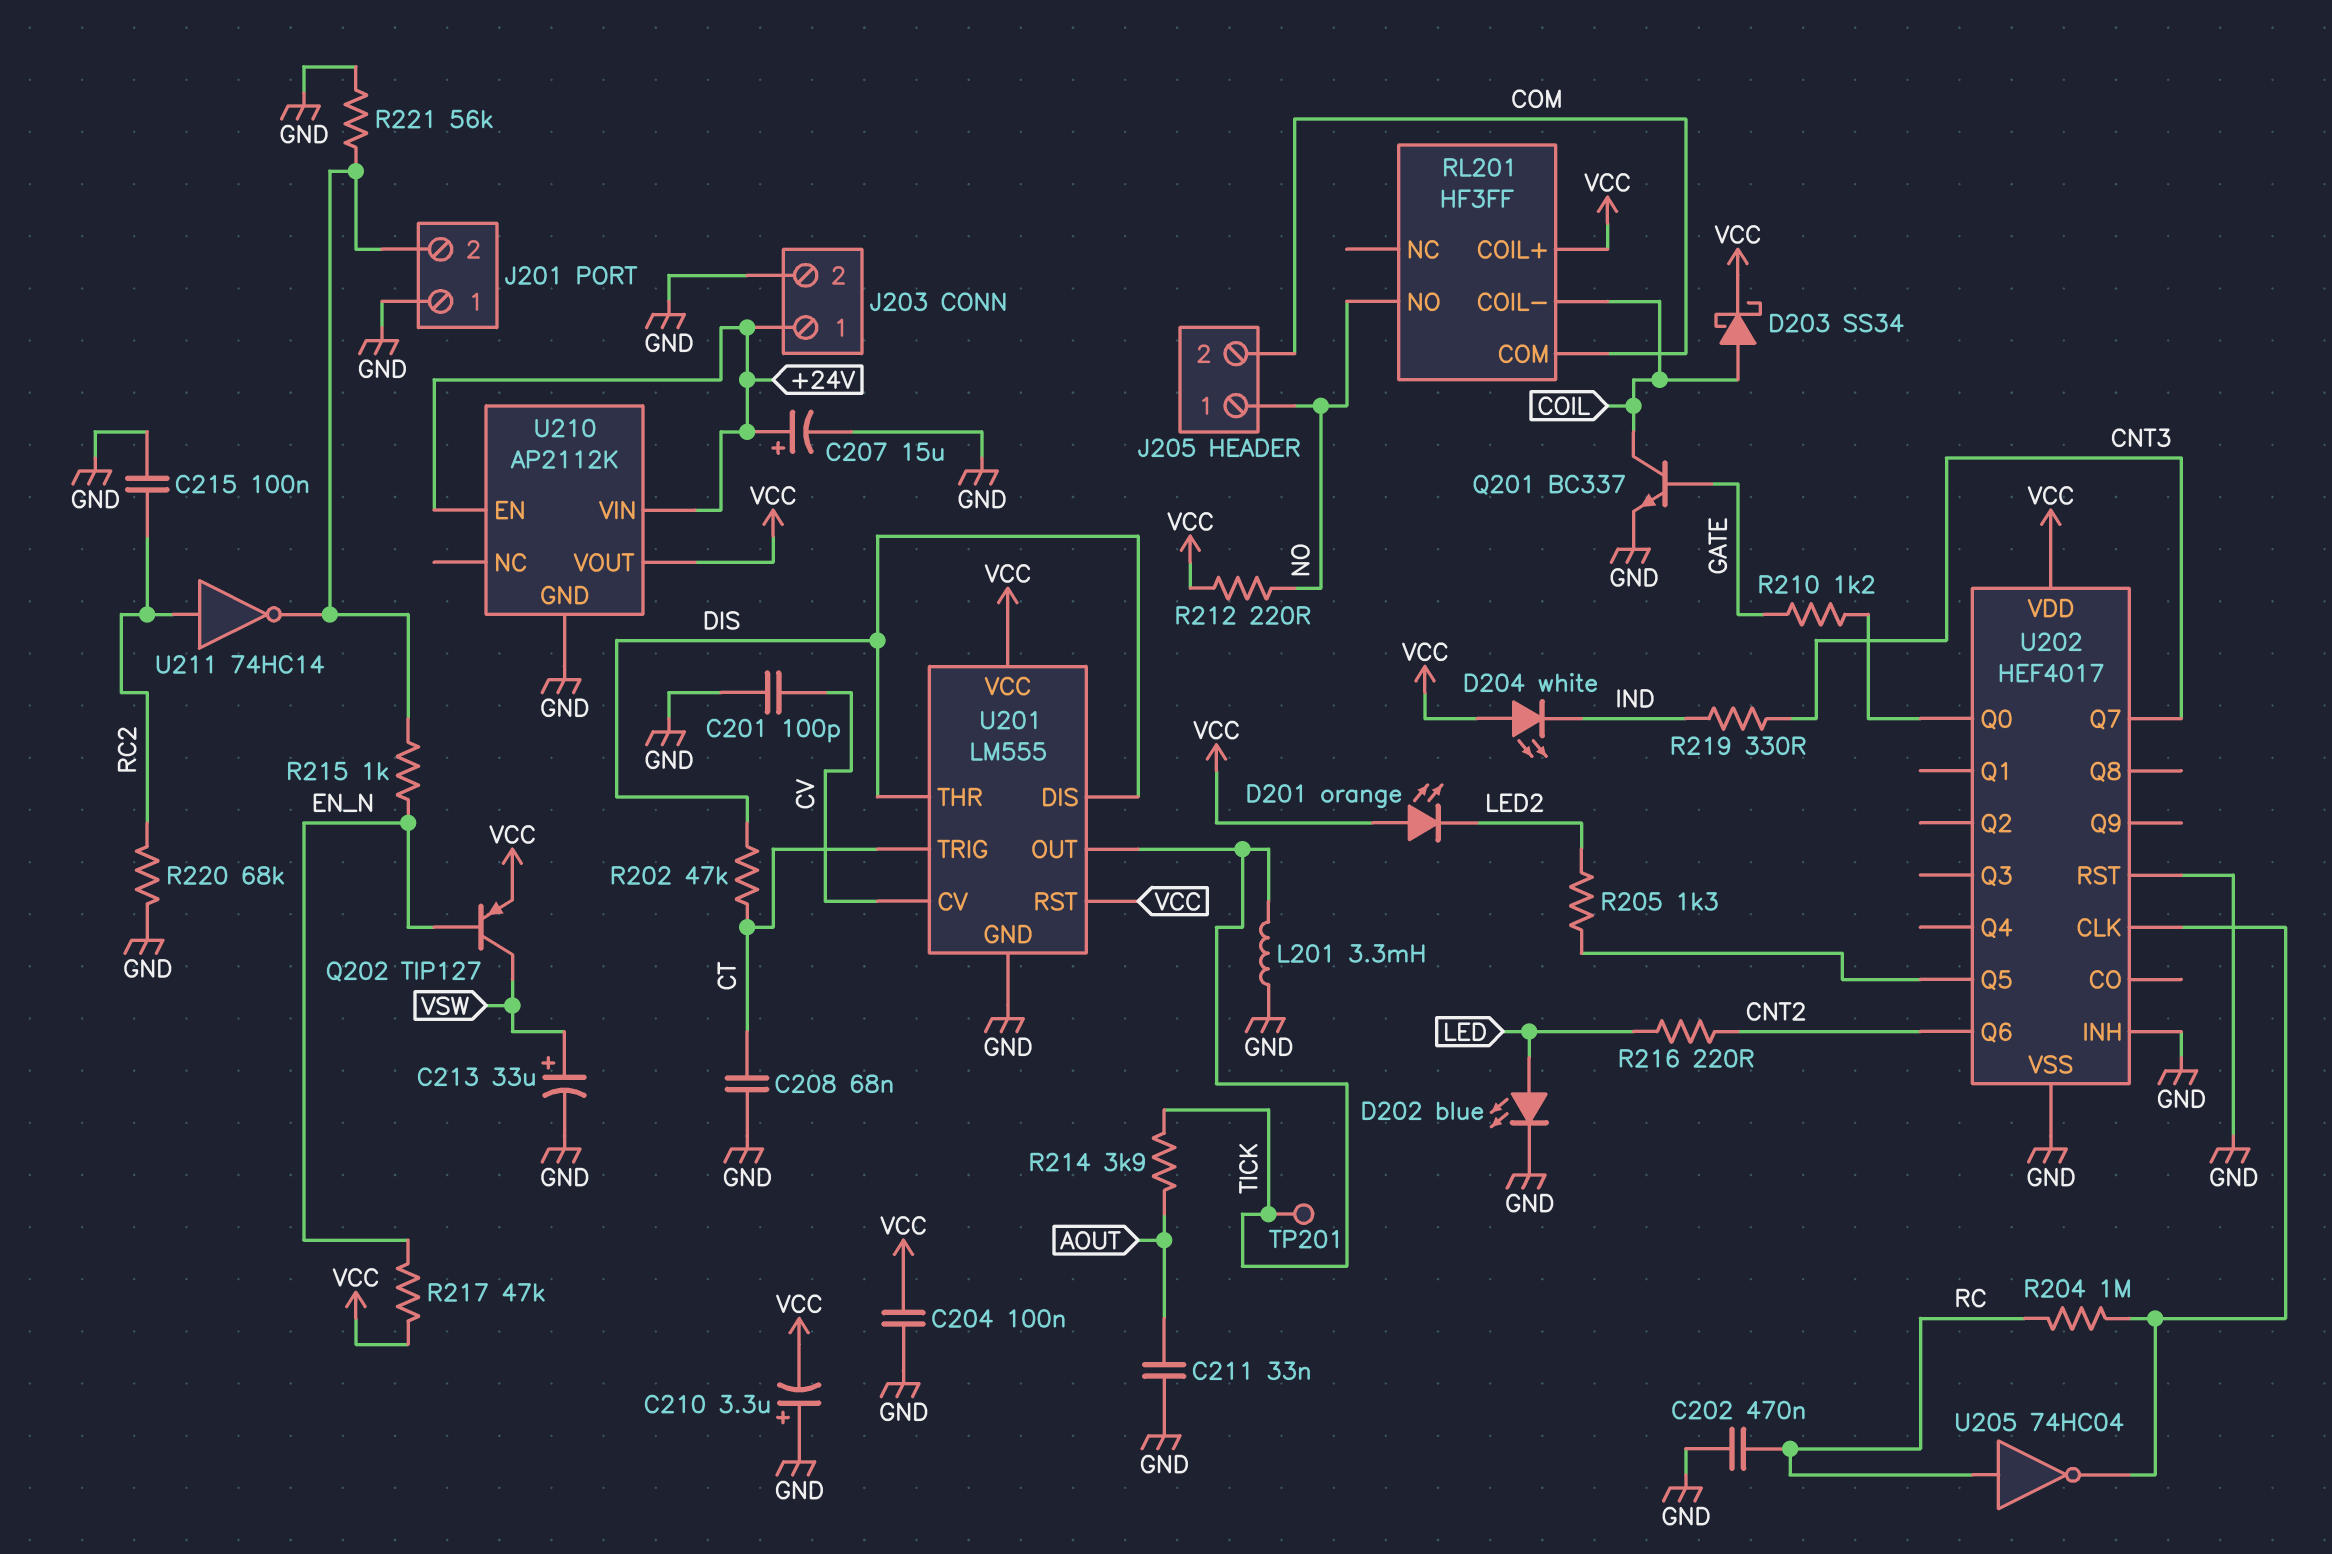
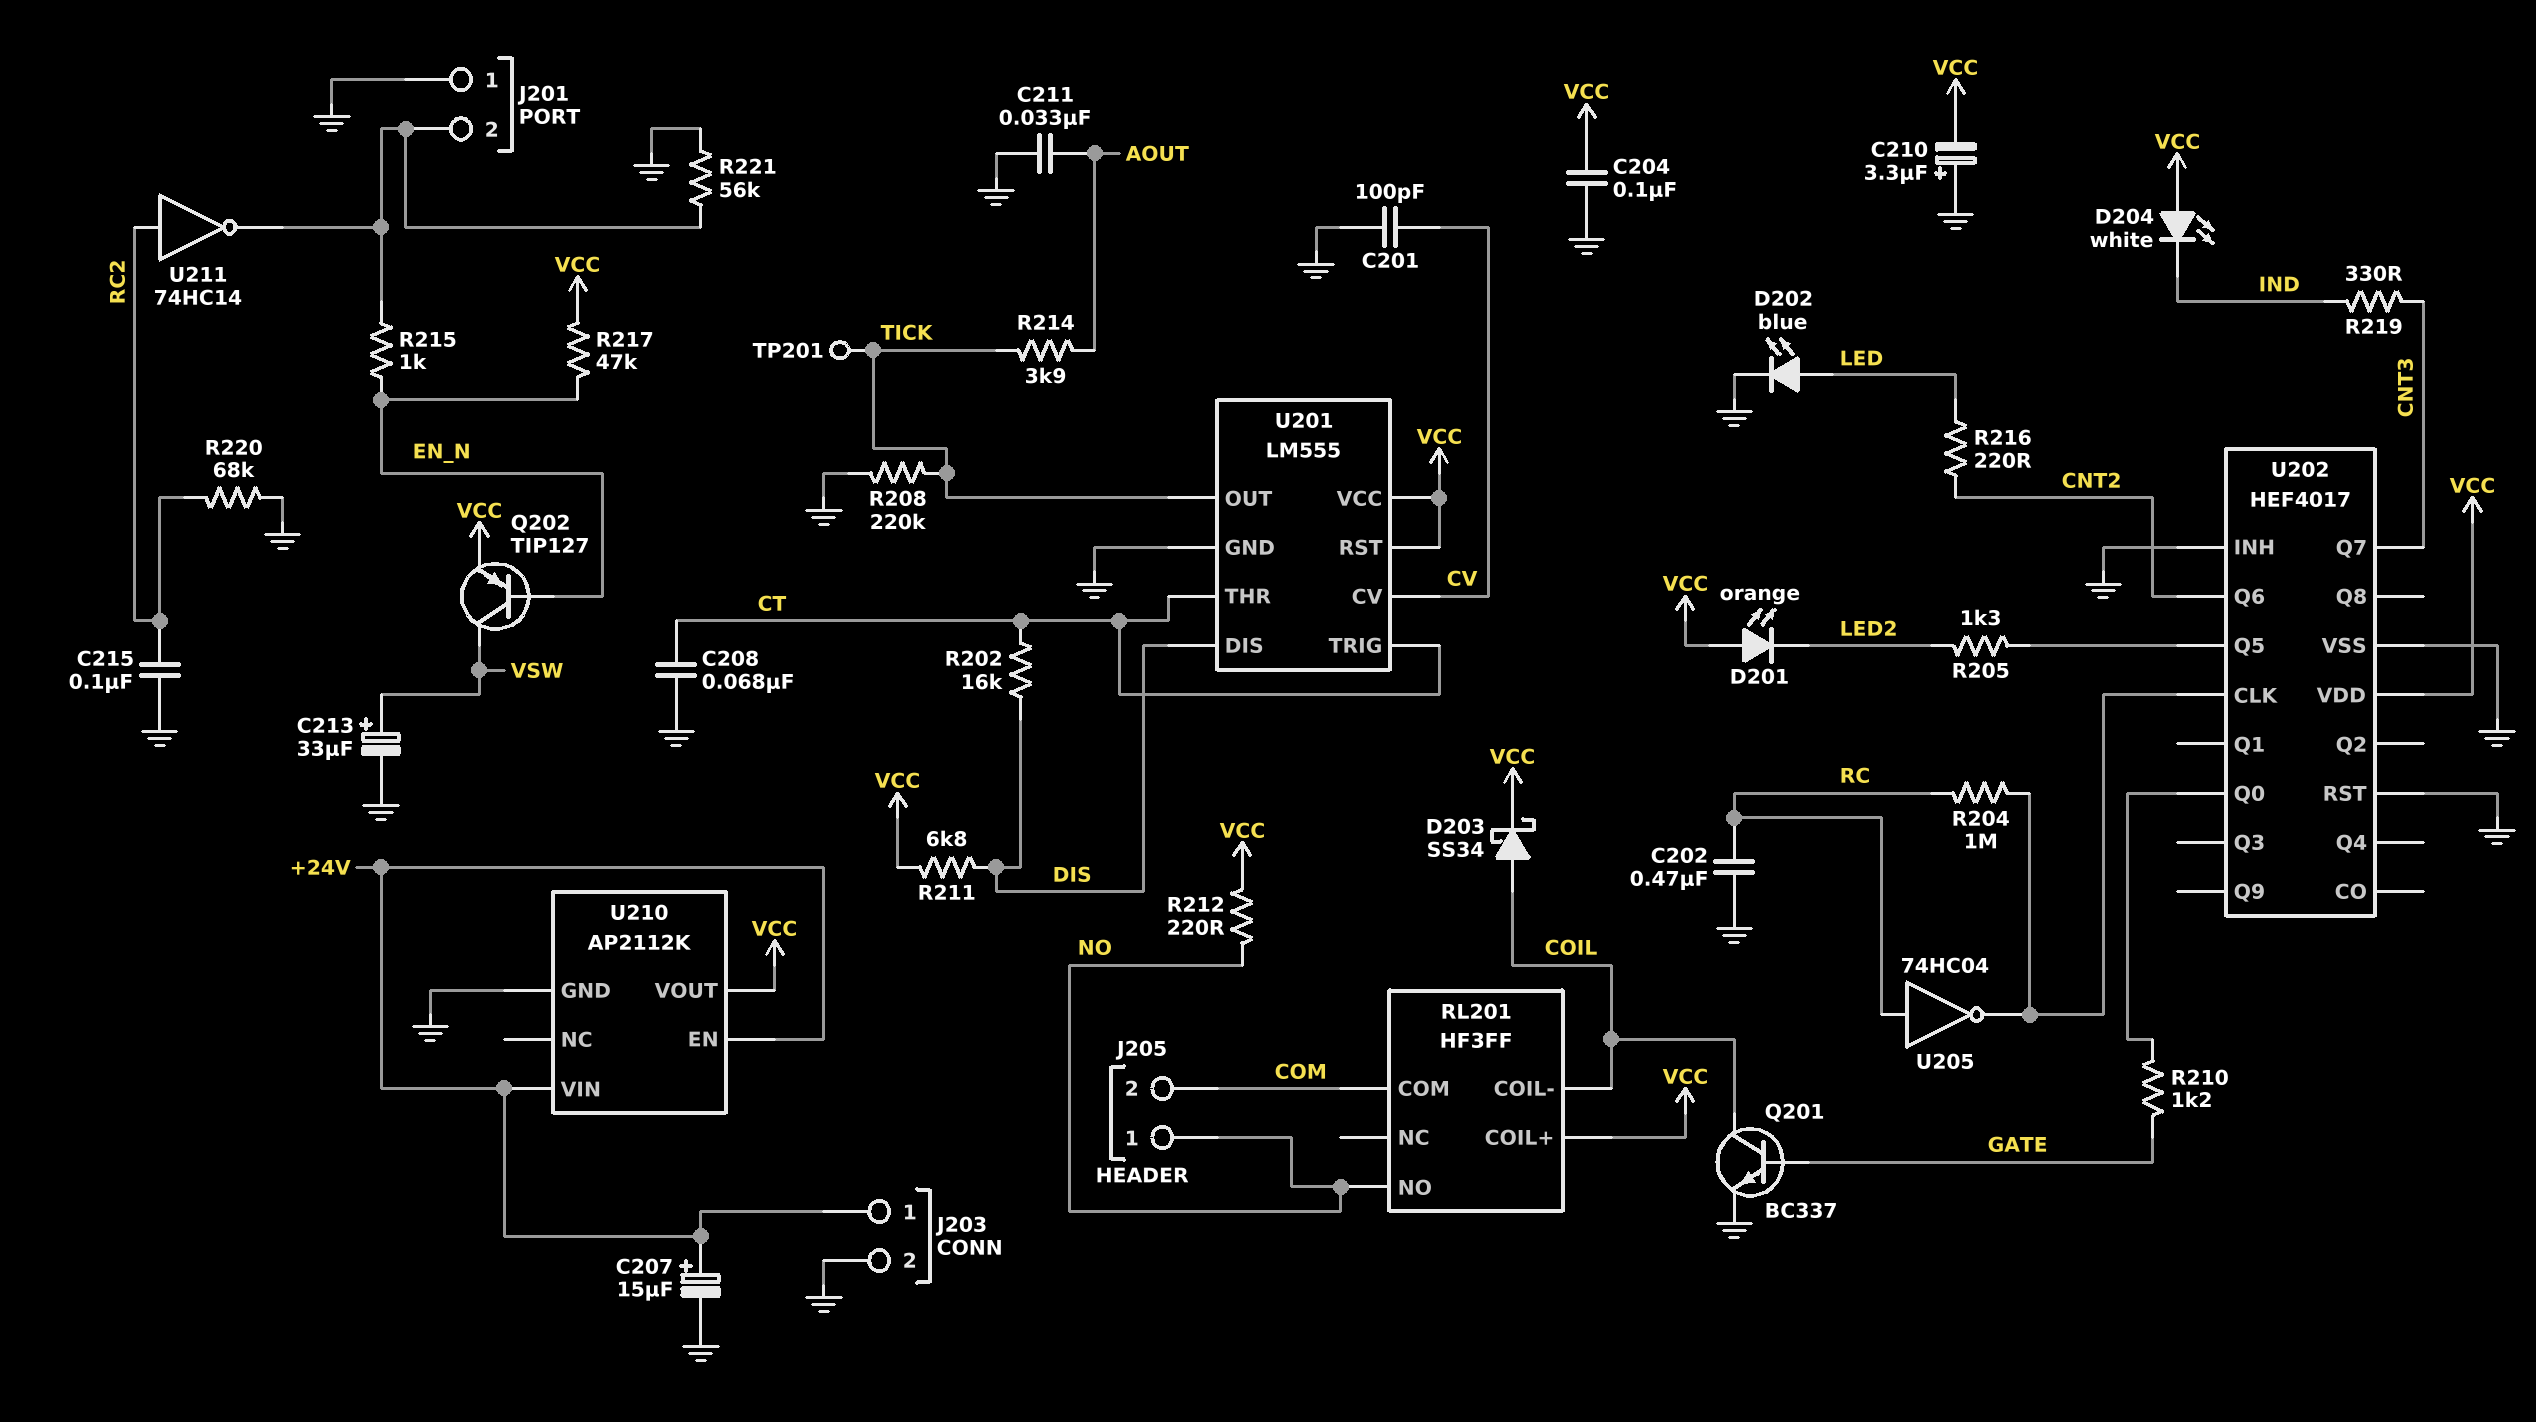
L201: 3.3mH (GND, TICK) -> none
R202: 47k (CT, DIS) -> 16k (CT, DIS)
R208: none -> 220k (GND, TICK)
R211: none -> 6.8k (DIS, VCC)
U201 pin THR: DIS -> CT

